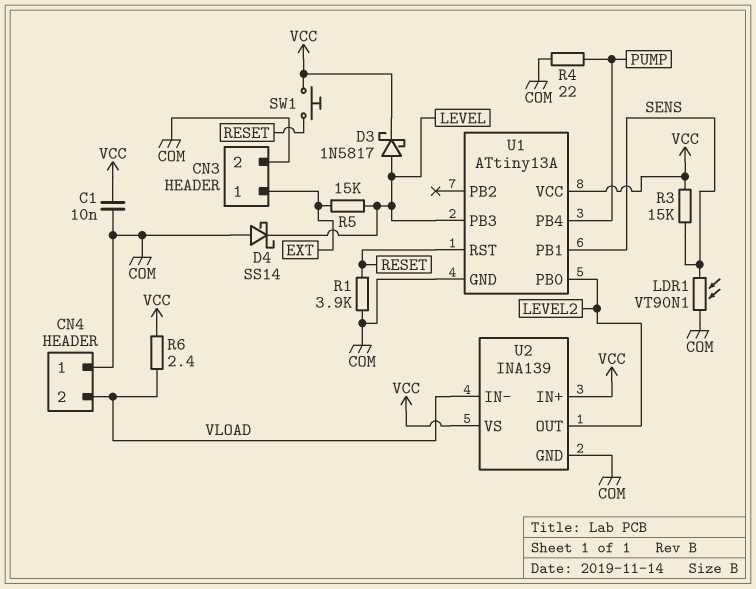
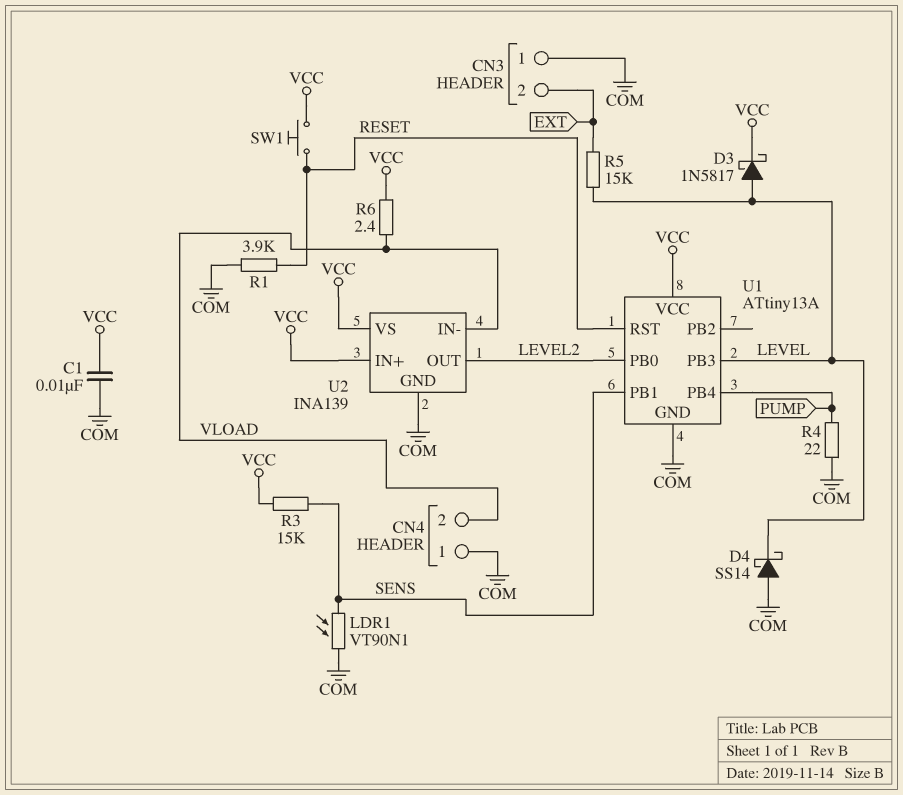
CN3 pin 1: EXT -> COM
CN3 pin 2: COM -> EXT

